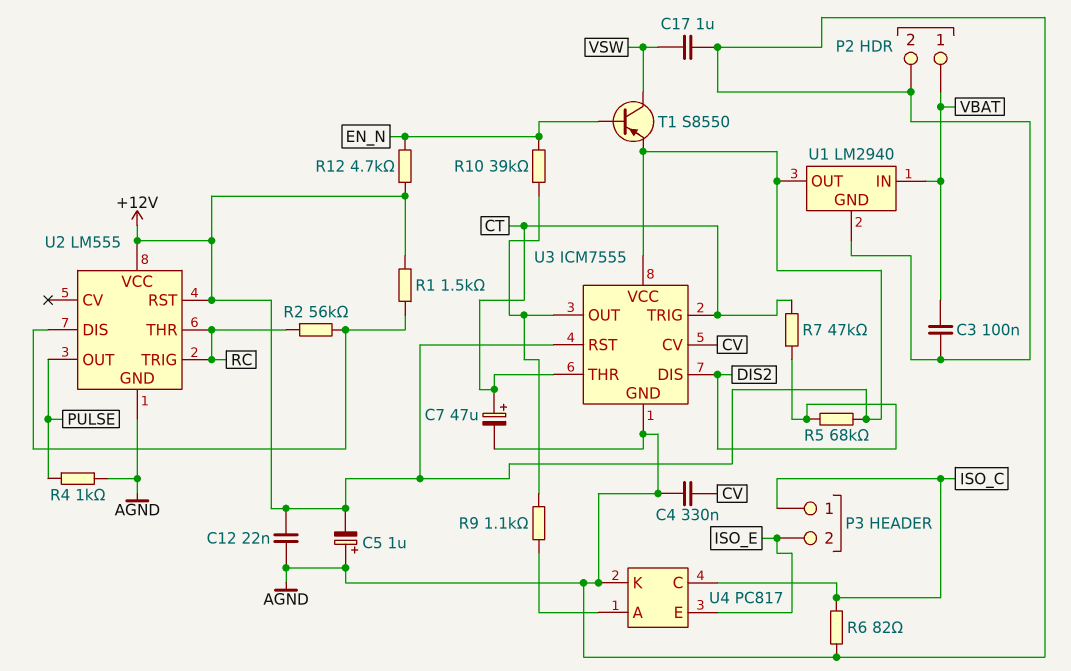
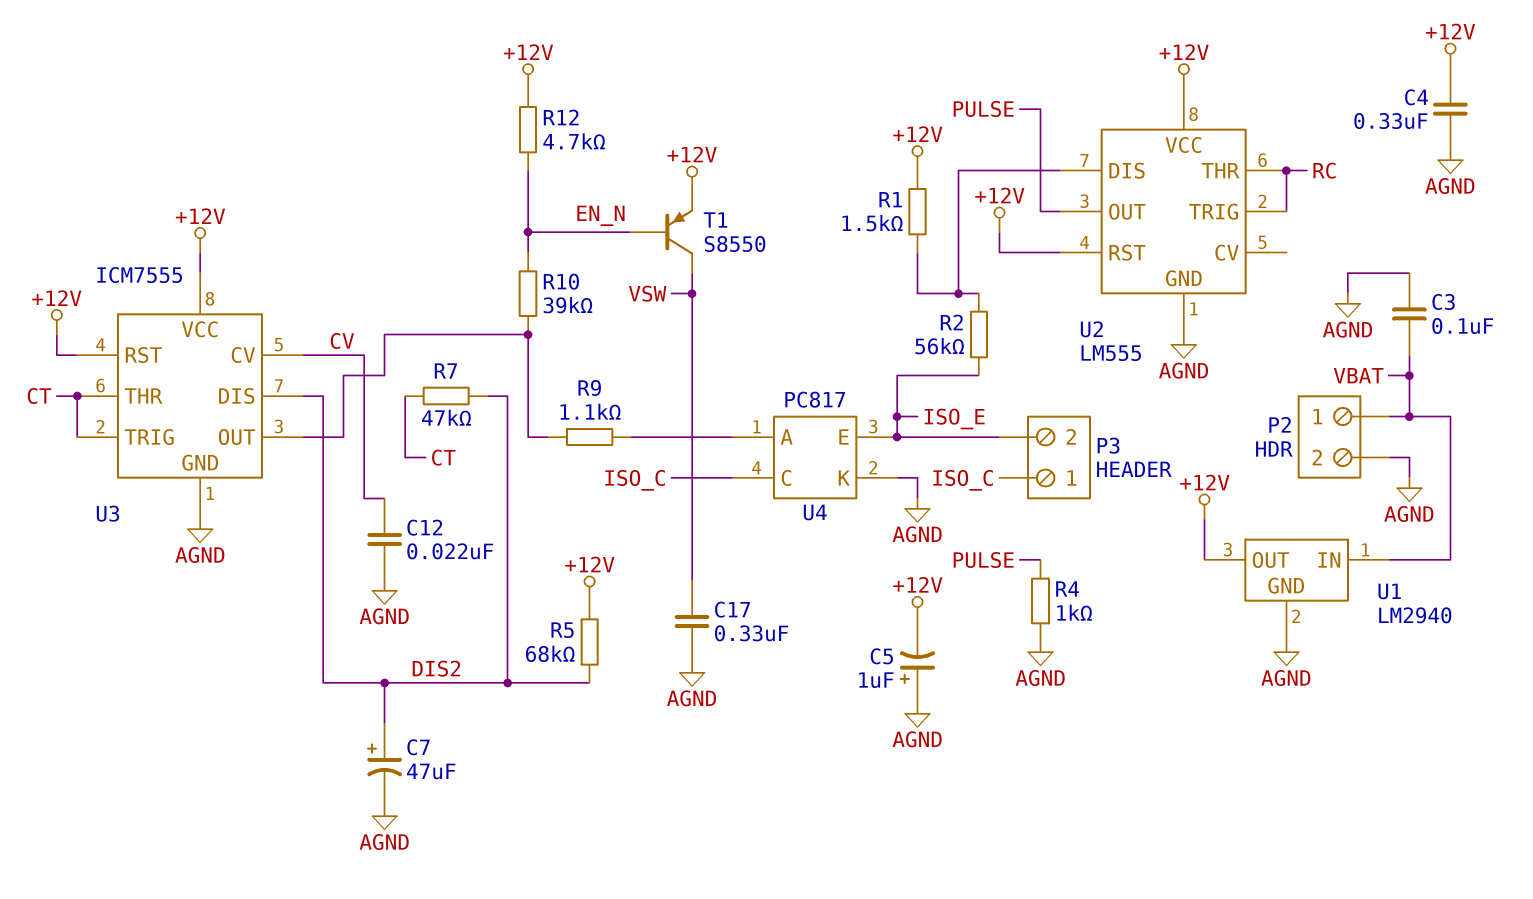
C4: 330nF (AGND, CV) -> 330nF (+12V, AGND)
C7: 47uF (plus CT, minus AGND) -> 47uF (plus DIS2, minus AGND)
C12: 22nF (+12V, AGND) -> 22nF (AGND, CV)
C17: 1uF (AGND, VSW) -> 330nF (AGND, VSW)
R2: 56k (RC, U2/DIS) -> 56k (ISO_E, U2/DIS)
R6: 82 (AGND, ISO_C) -> none

